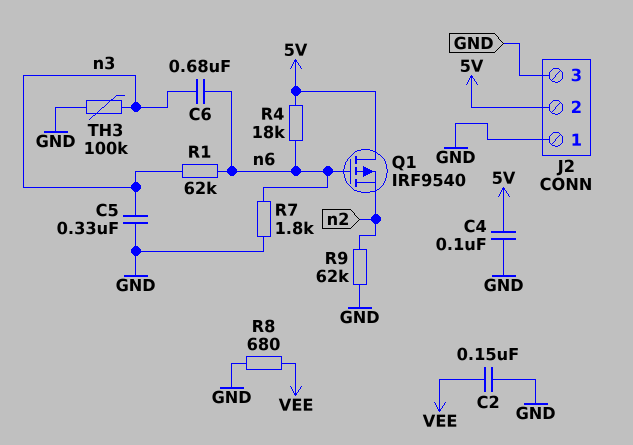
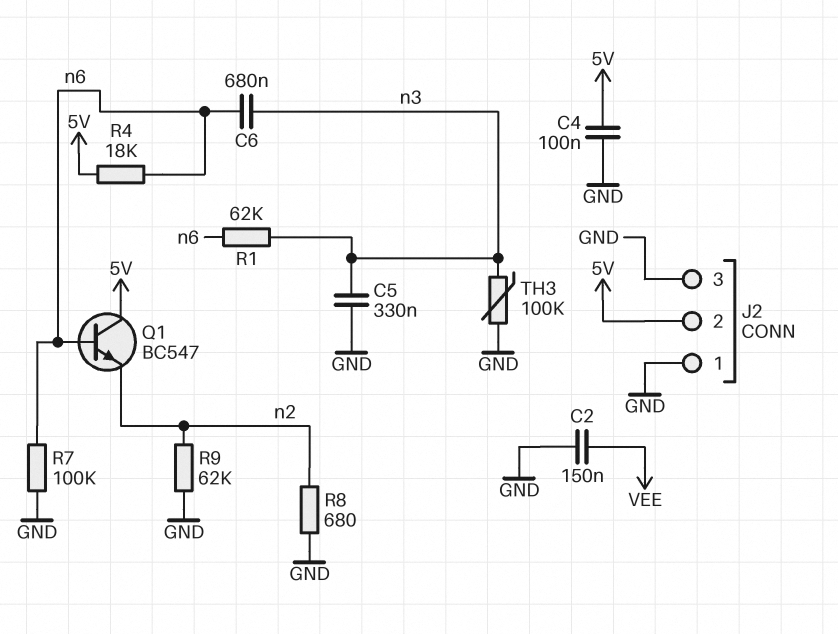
Q1: PMOS IRF9540 (G n6, D 5V, S n2) -> NPN BC547 (B n6, C 5V, E n2)
R7: 1.8k (GND, n6) -> 100k (GND, n6)
R8: 680 (GND, VEE) -> 680 (GND, n2)

